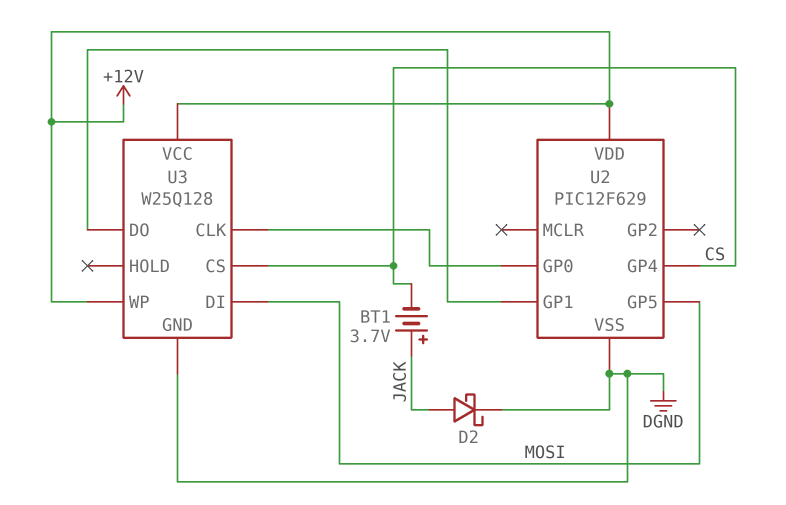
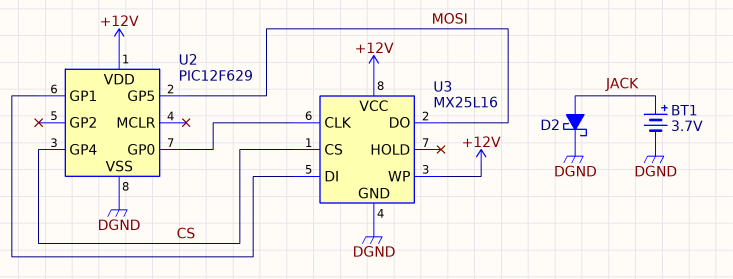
BT1: 3.7V (plus JACK, minus CS) -> 3.7V (plus JACK, minus DGND)
U3: W25Q128 -> MX25L16
U3 pin DI: MOSI -> U2/GP1
U3 pin DO: U2/GP1 -> MOSI

